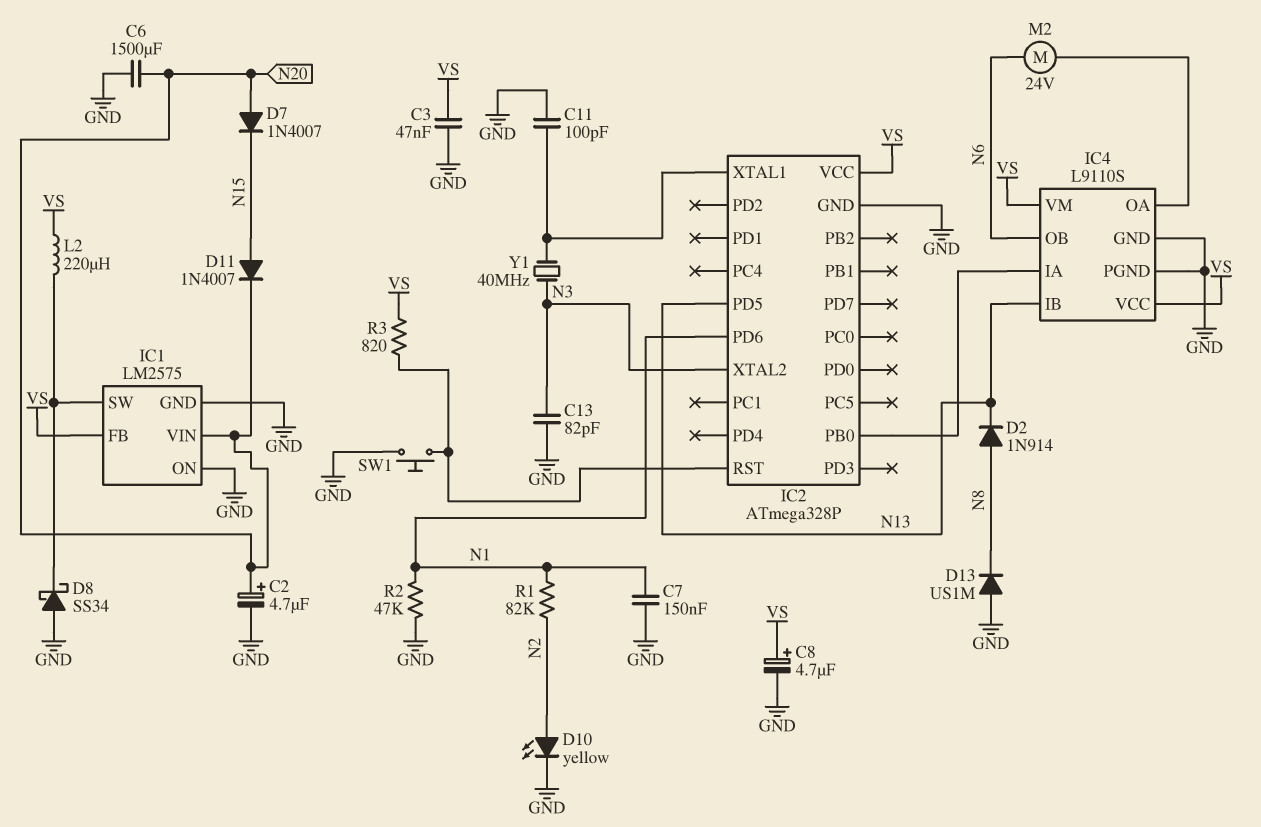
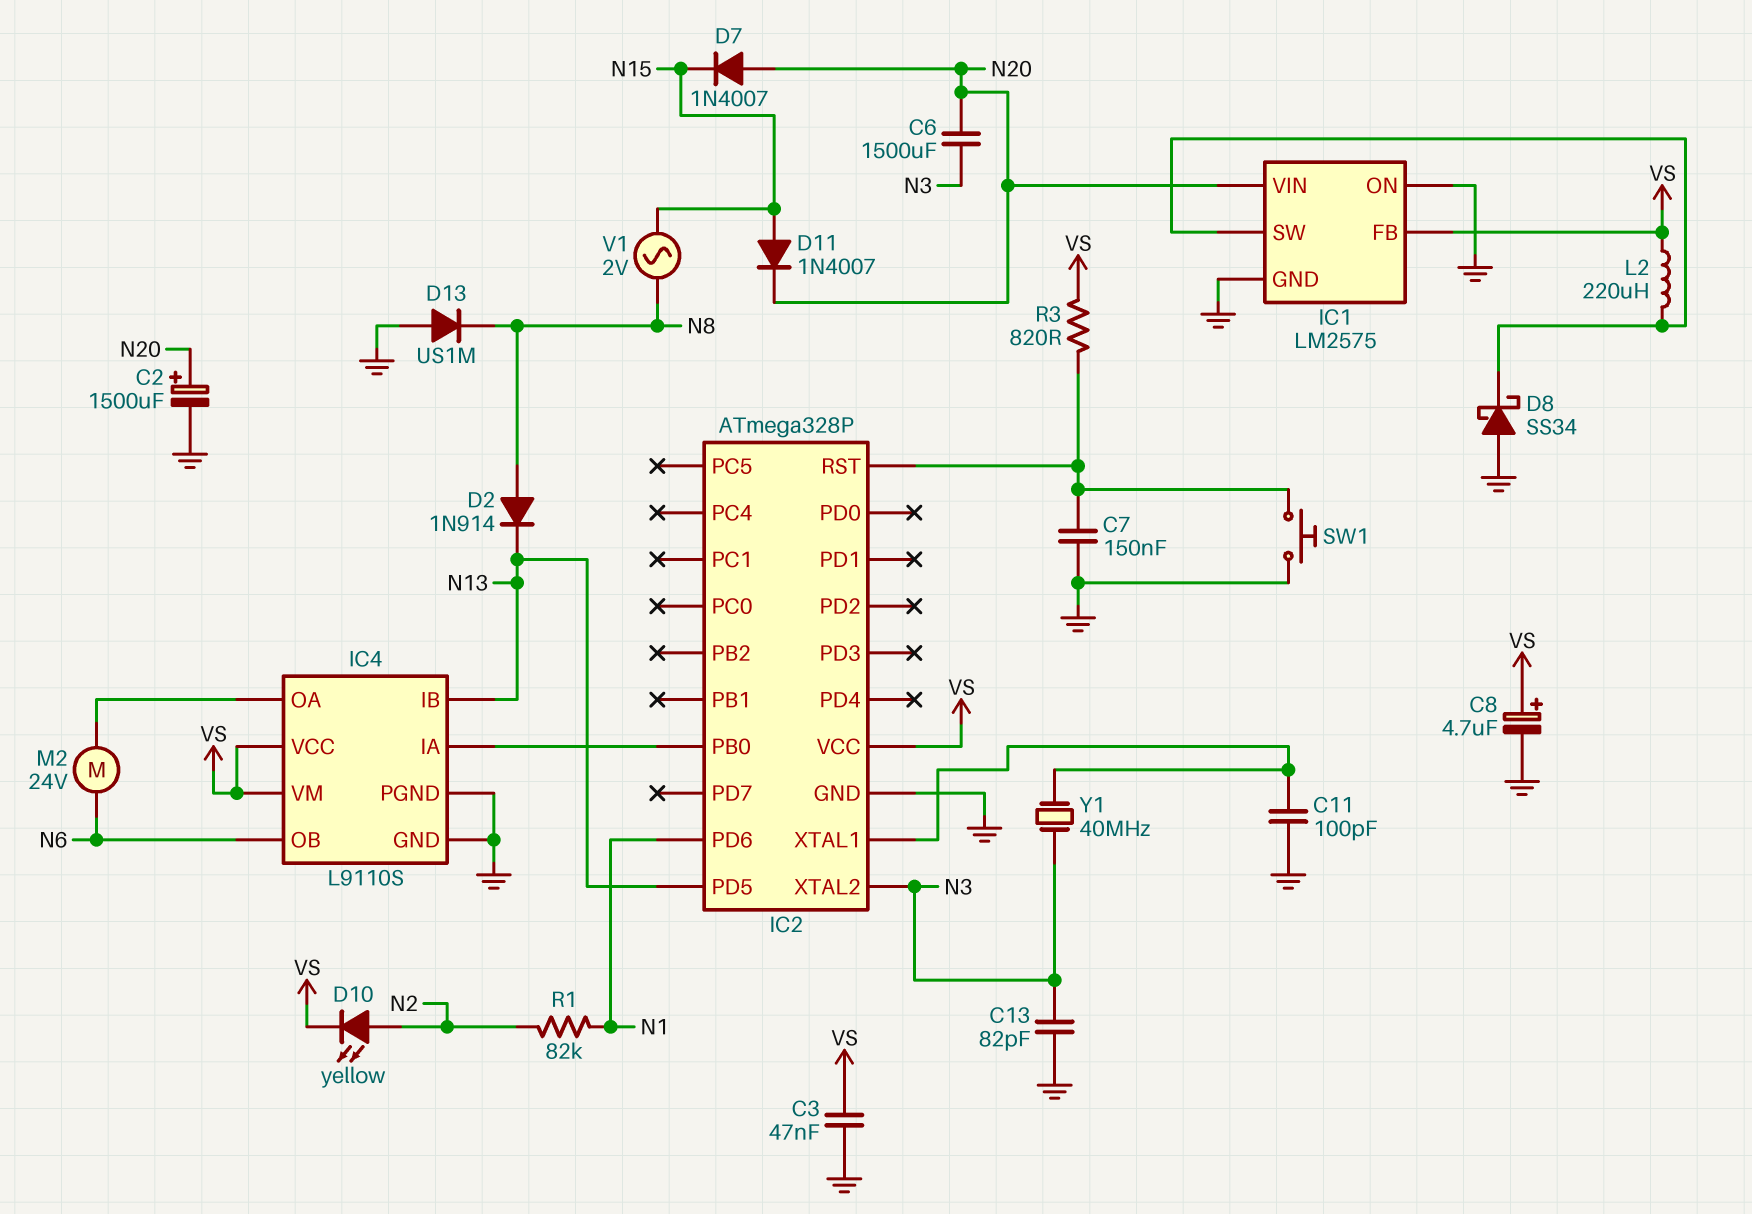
C2: 4.7uF (plus N20, minus GND) -> 1500uF (plus N20, minus GND)
C6: 1500uF (GND, N20) -> 1500uF (N3, N20)
C7: 150nF (GND, N1) -> 150nF (GND, IC2/RST)
D10: LED yellow (A N2, K GND) -> LED yellow (A N2, K VS)
R2: 47k (GND, N1) -> none
V1: none -> AC 2V (N8, N15)

